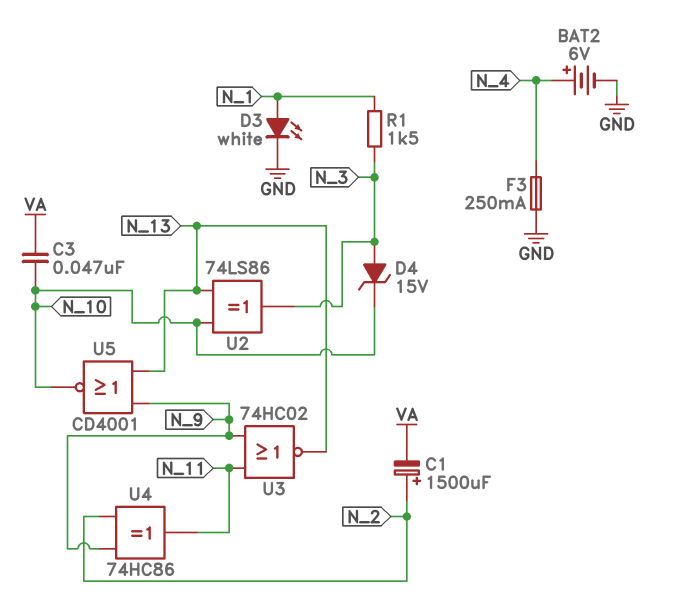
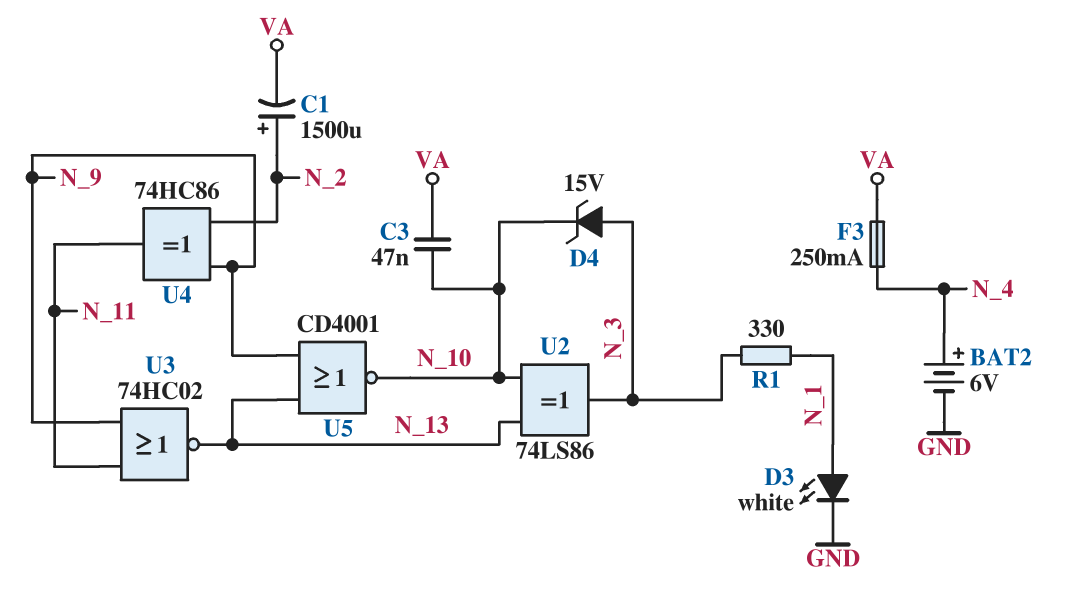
F3: 250mA (GND, N_4) -> 250mA (N_4, VA)
R1: 1.5k (N_1, N_3) -> 330 (N_1, N_3)

